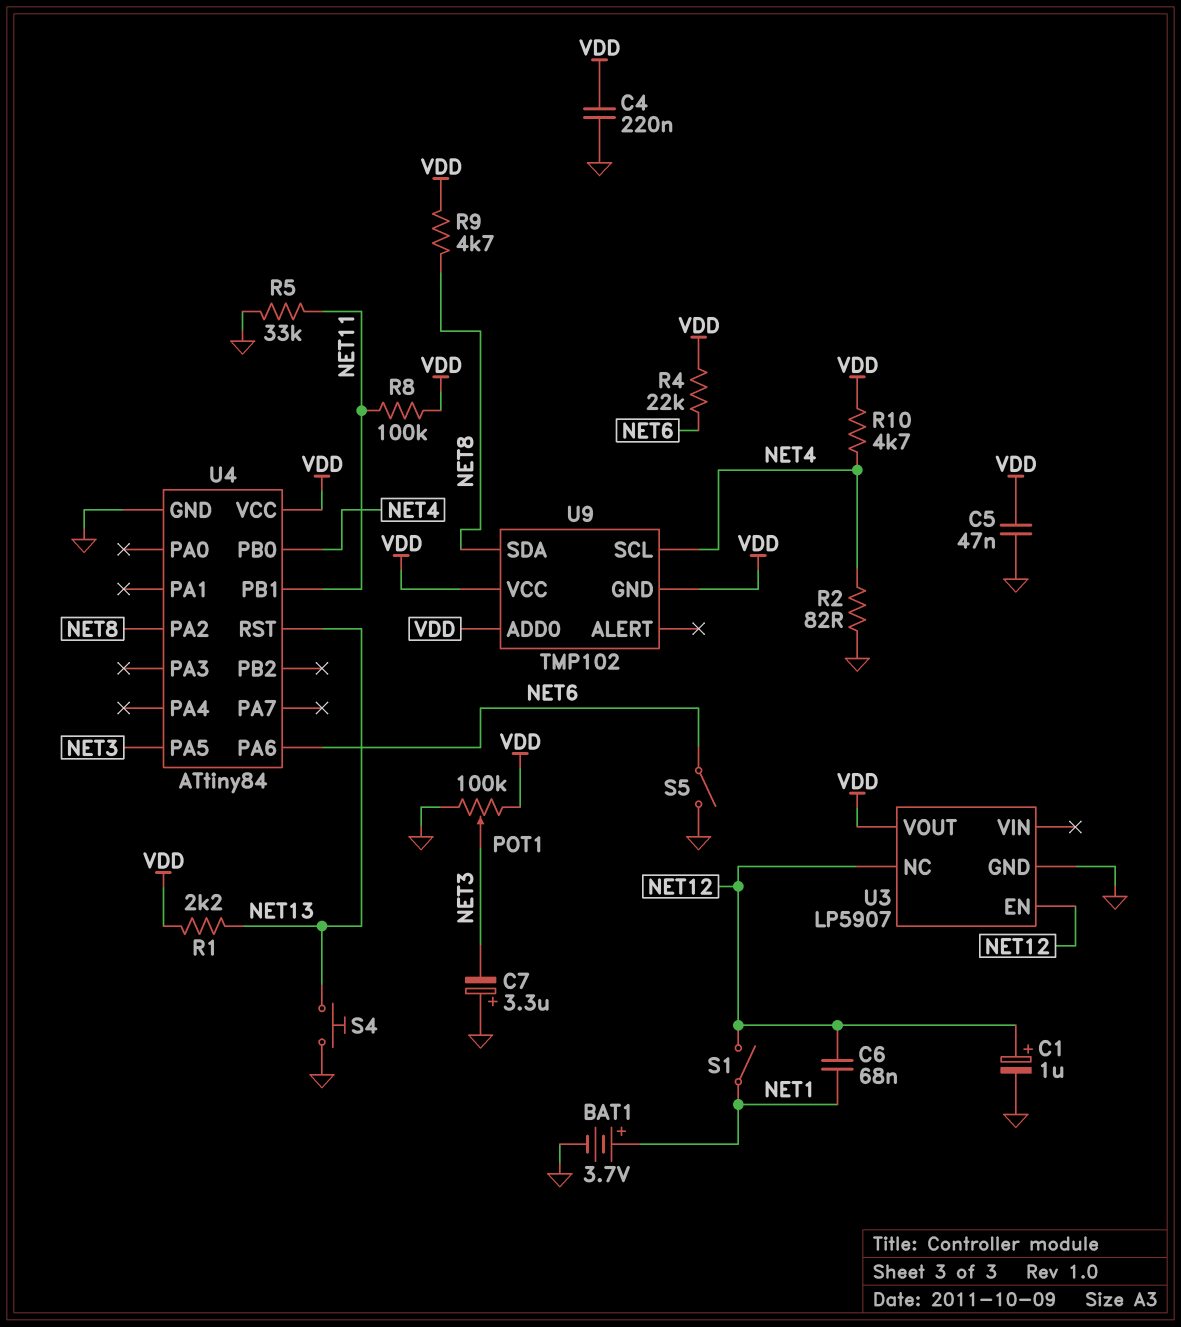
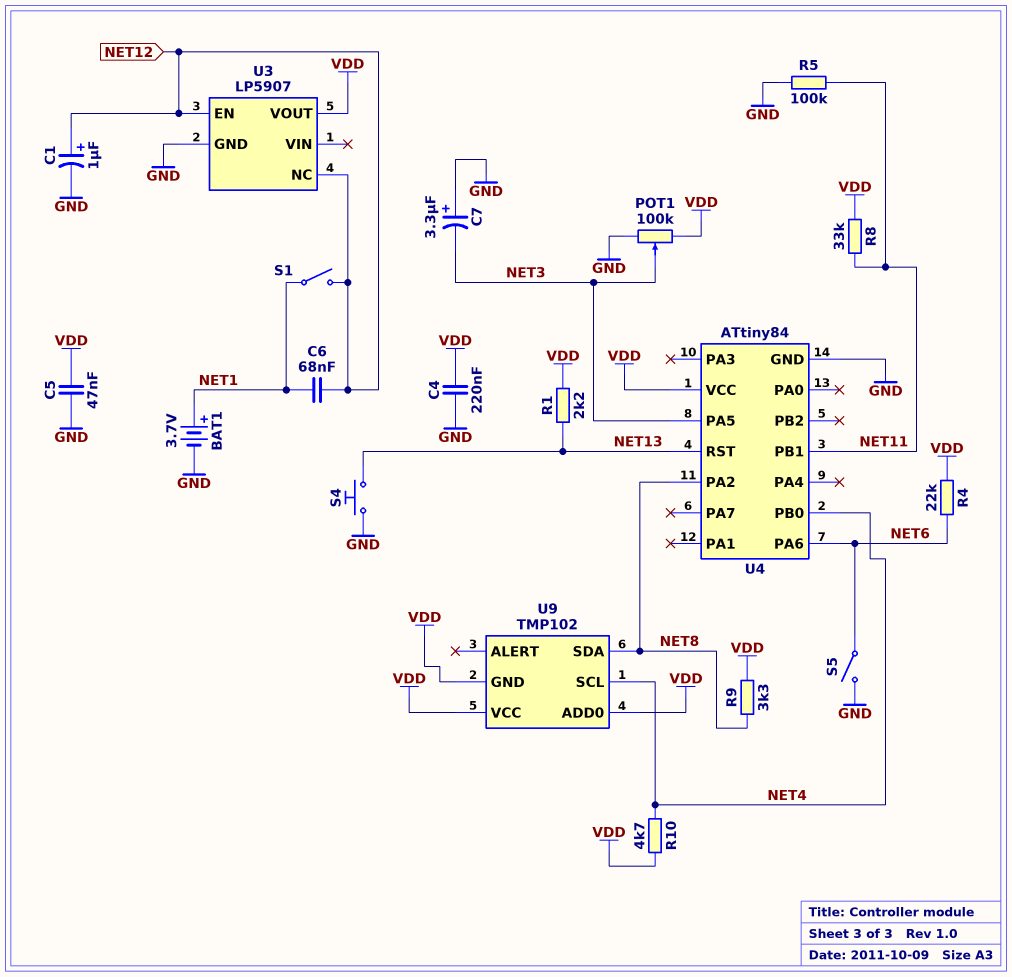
R2: 82 (GND, NET4) -> none
R5: 33k (GND, NET11) -> 100k (GND, NET11)
R8: 100k (NET11, VDD) -> 33k (NET11, VDD)
R9: 4.7k (NET8, VDD) -> 3.3k (NET8, VDD)

